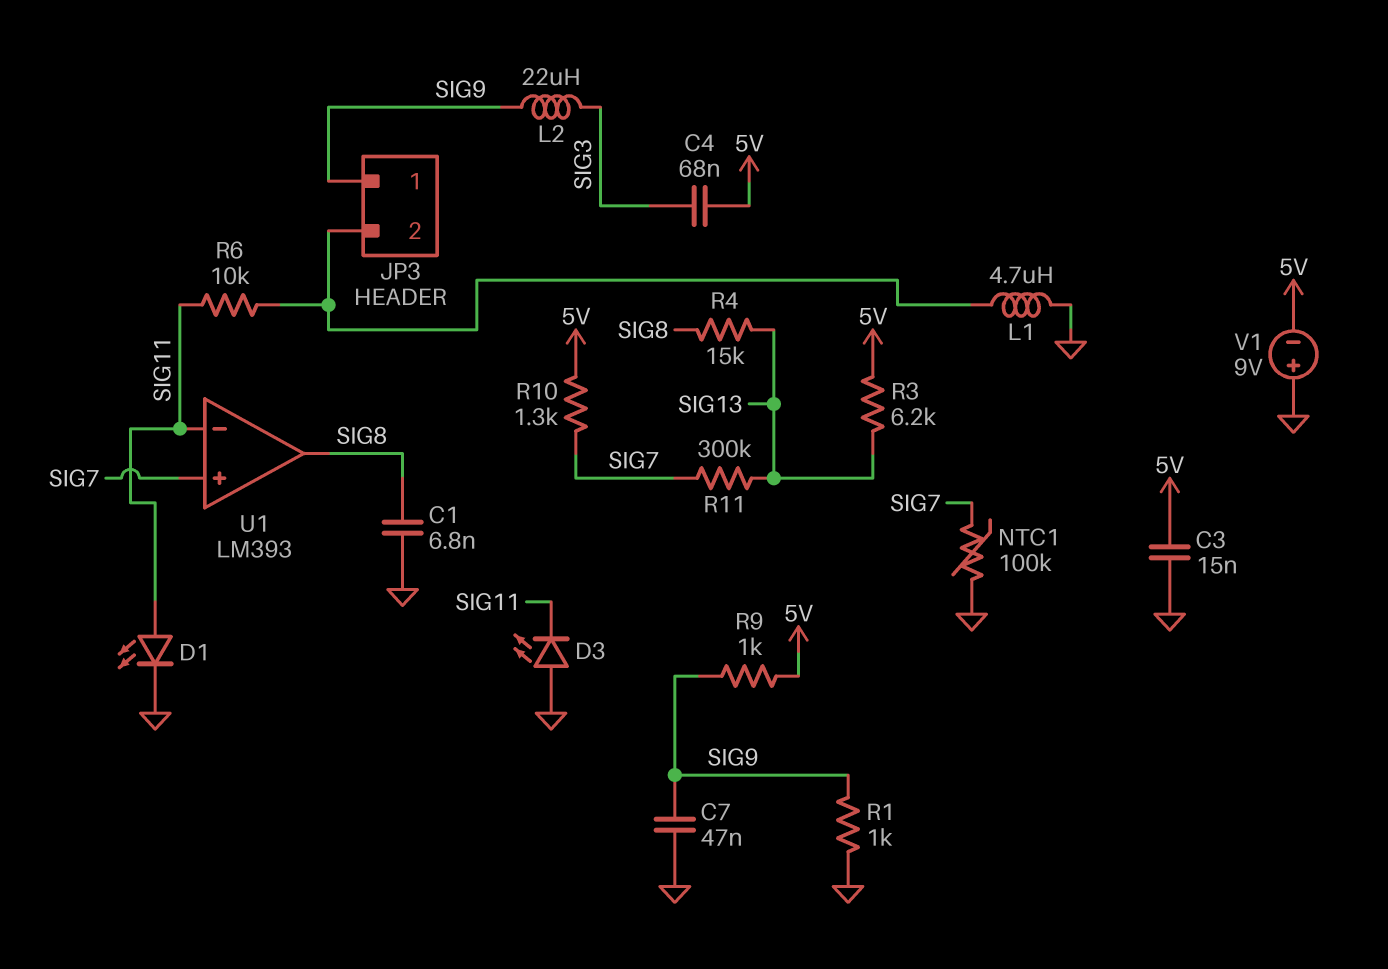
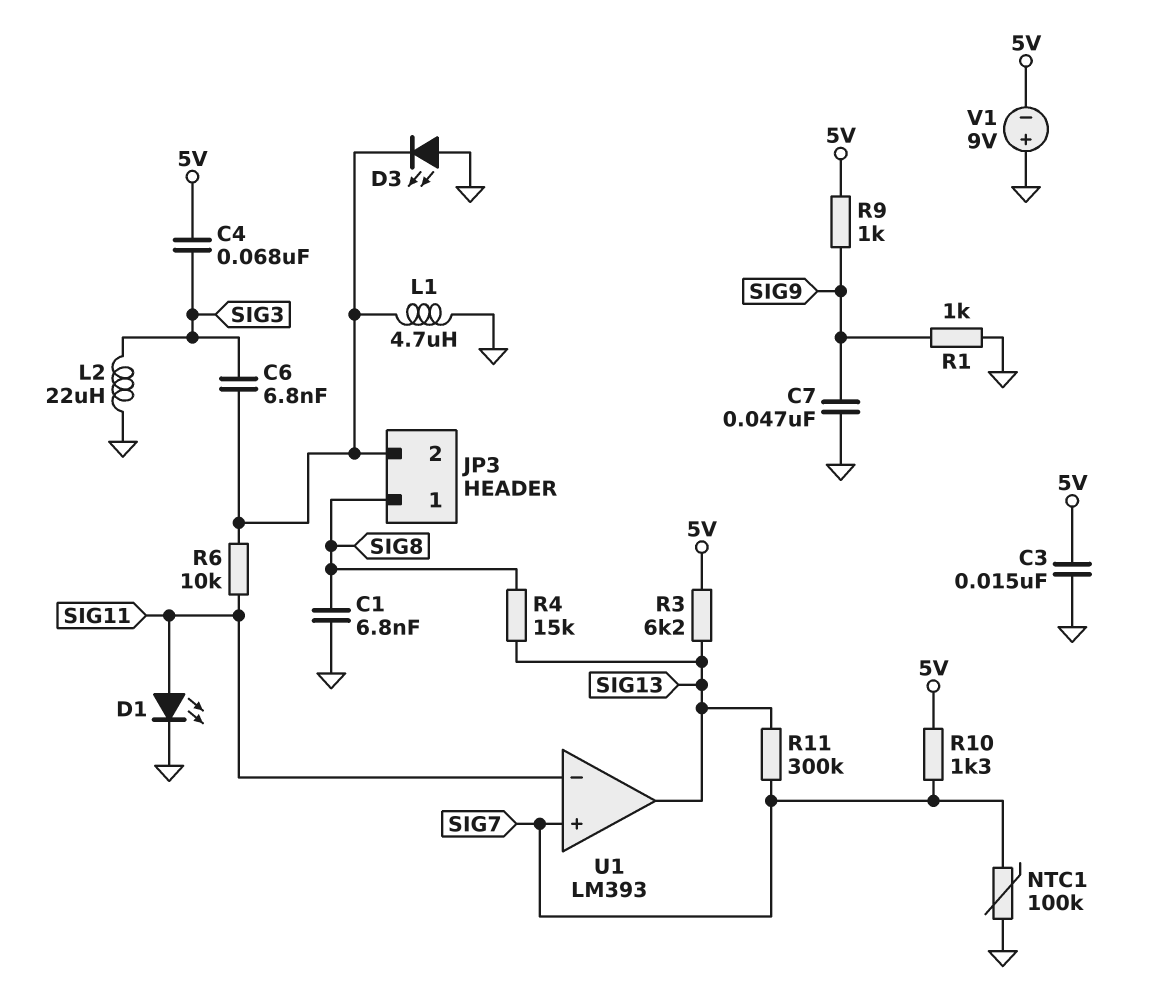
C6: none -> 6.8nF (JP3/2, SIG3)
D3: LED (A GND, K SIG11) -> LED (A GND, K JP3/2)
JP3 pin 1: SIG9 -> SIG8
L2: 22uH (SIG3, SIG9) -> 22uH (GND, SIG3)
U1 pin out: SIG8 -> SIG13

